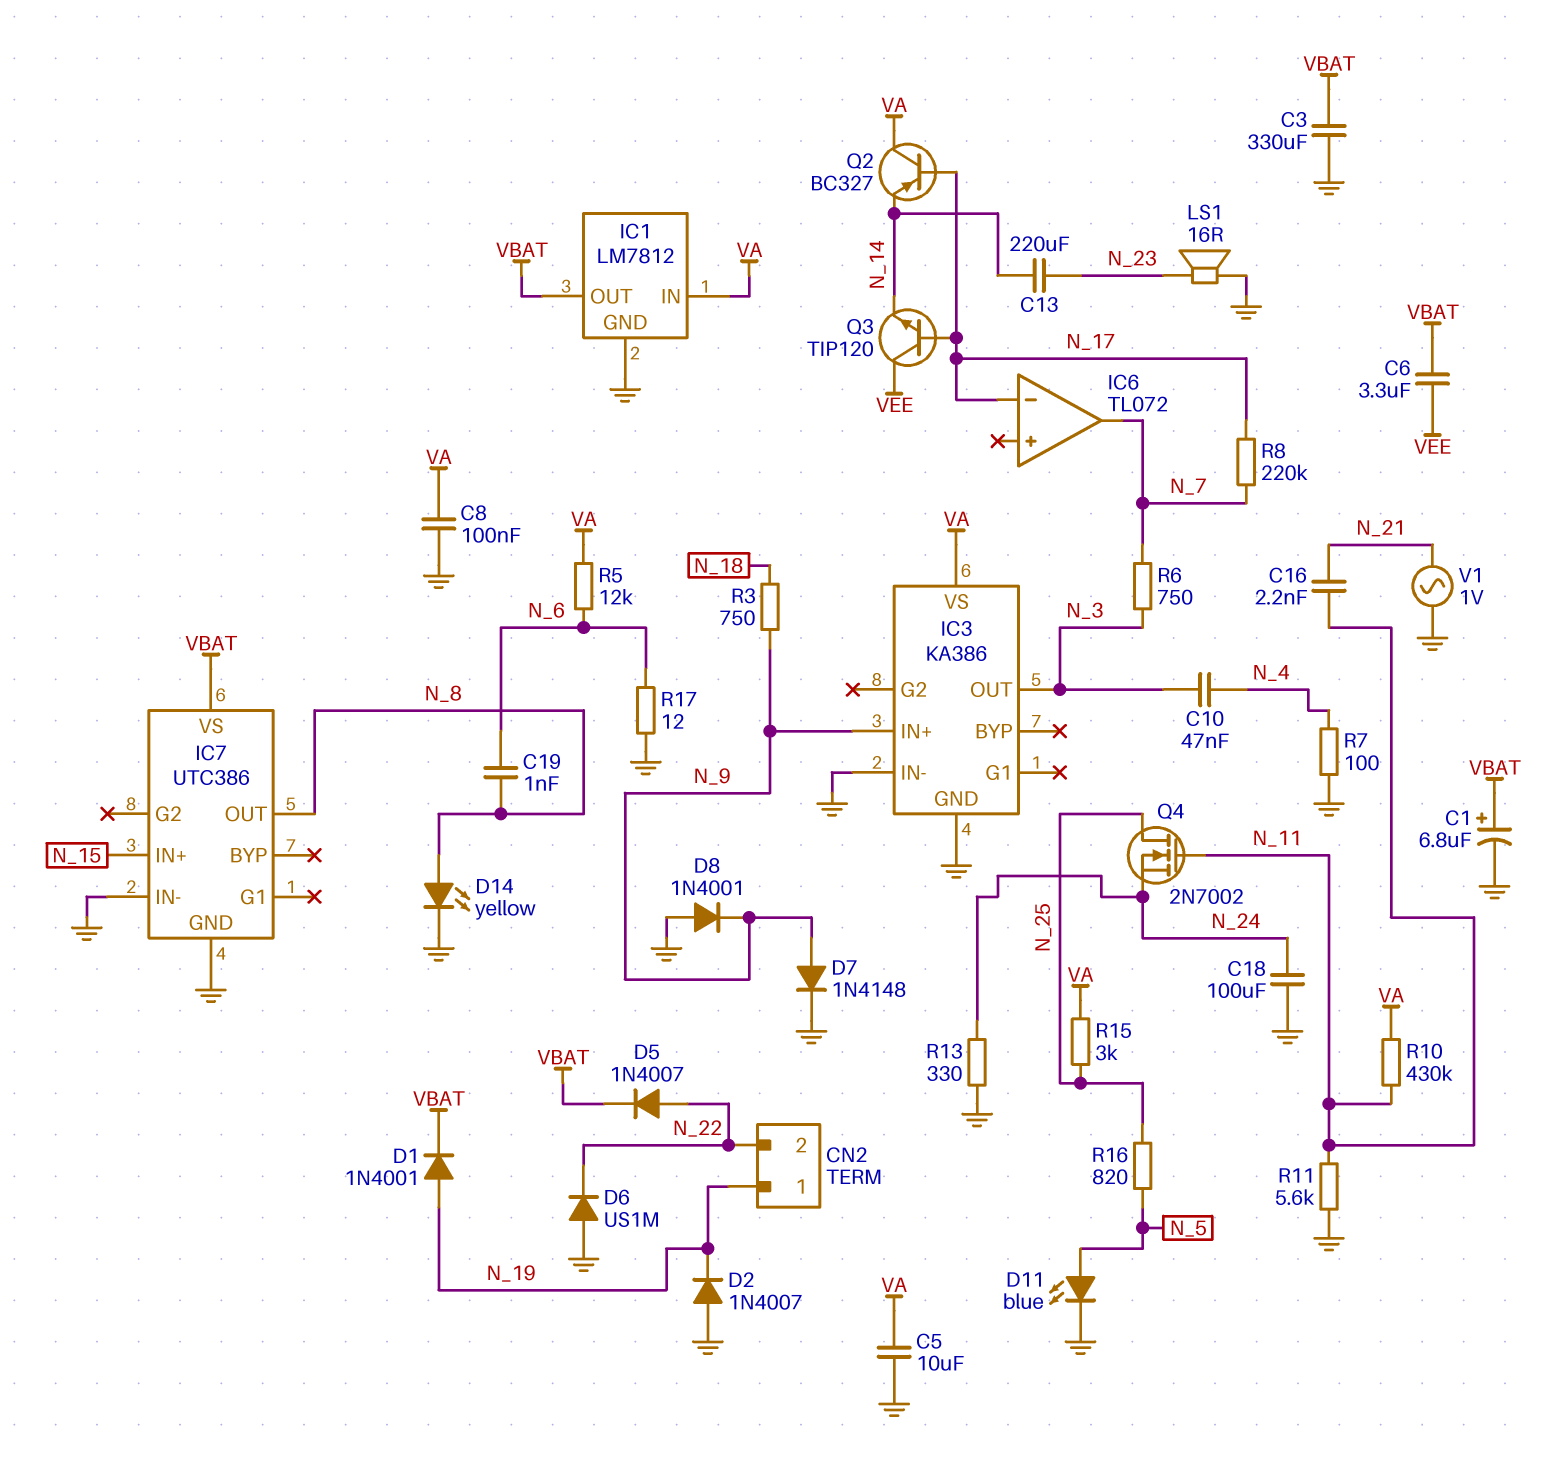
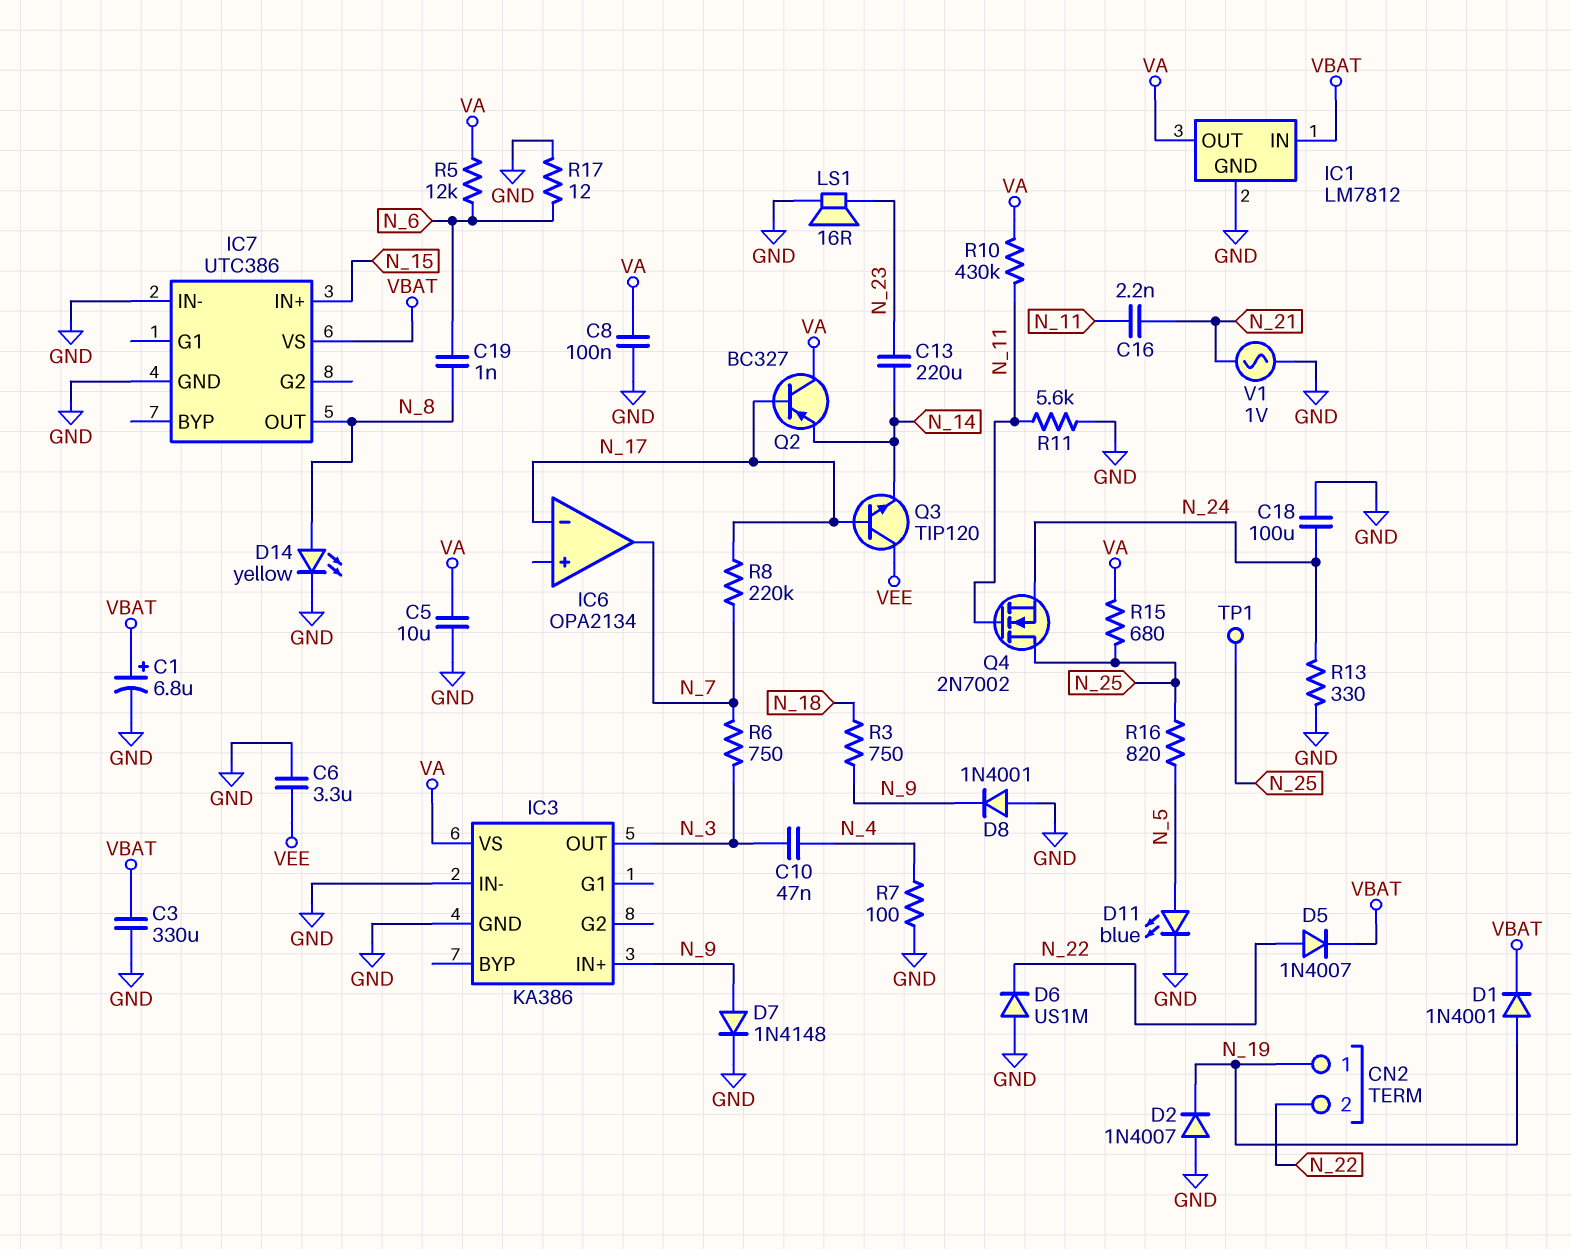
C6: 3.3uF (VBAT, VEE) -> 3.3uF (GND, VEE)
IC1 pin IN: VA -> VBAT
IC1 pin OUT: VBAT -> VA
IC6: TL072 -> OPA2134
R15: 3k (N_25, VA) -> 680 (N_25, VA)
TP1: none -> test point (N_25)

